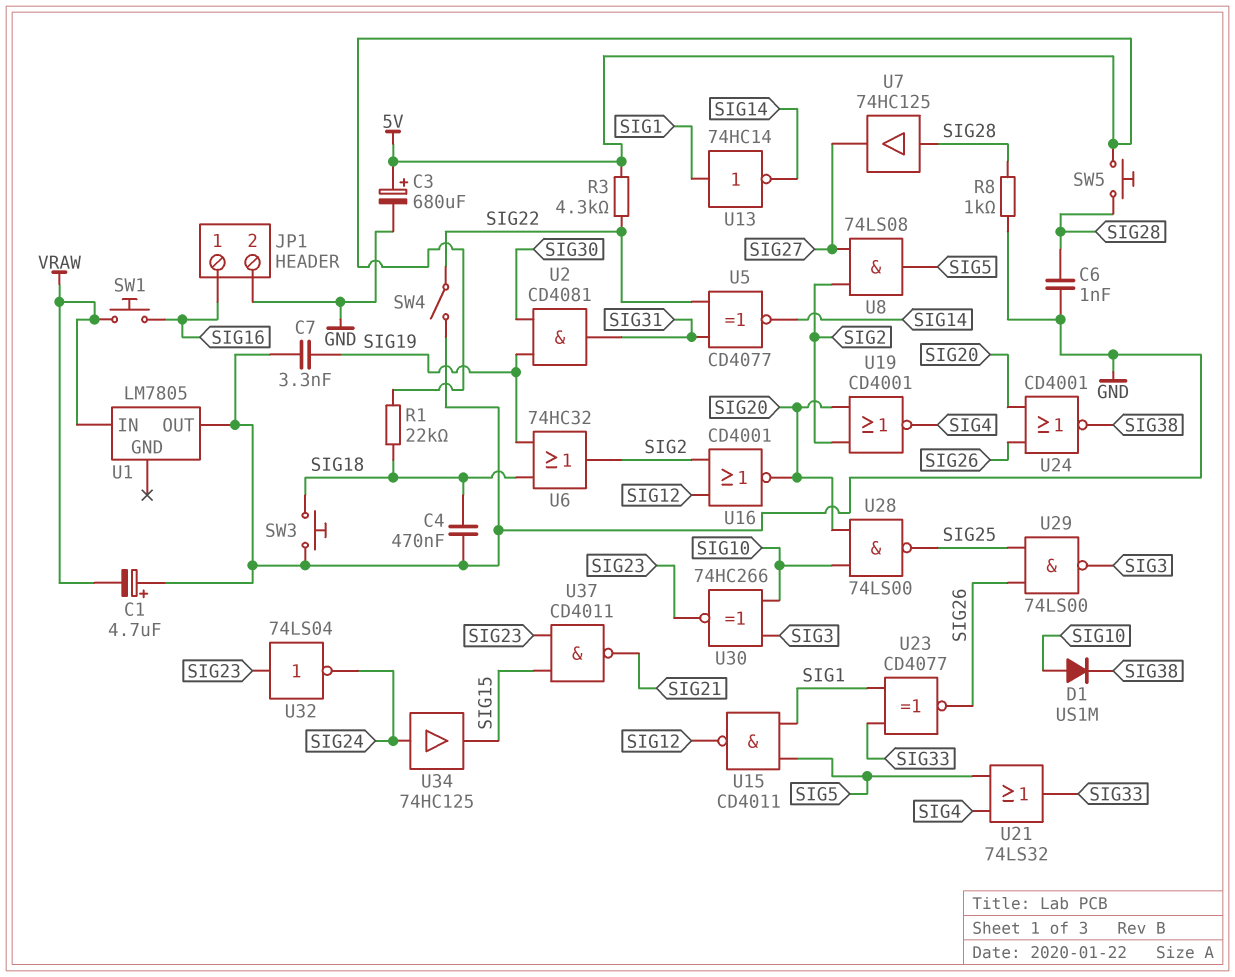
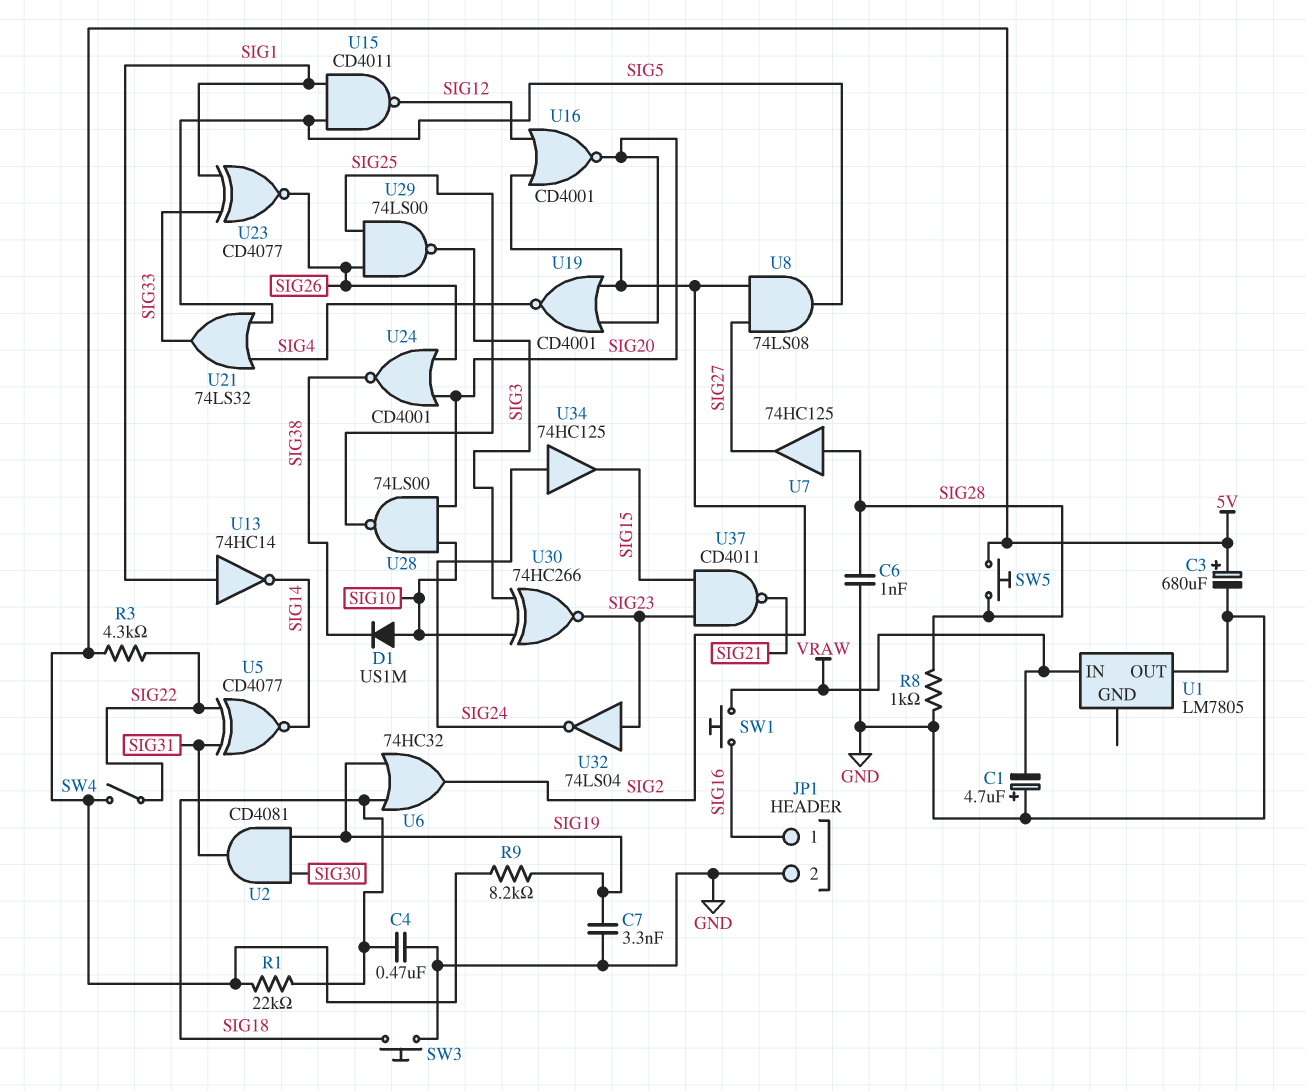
R9: none -> 8.2k (5V, SIG19)
SW4: switch (GND, SIG22) -> switch (5V, SIG22)

